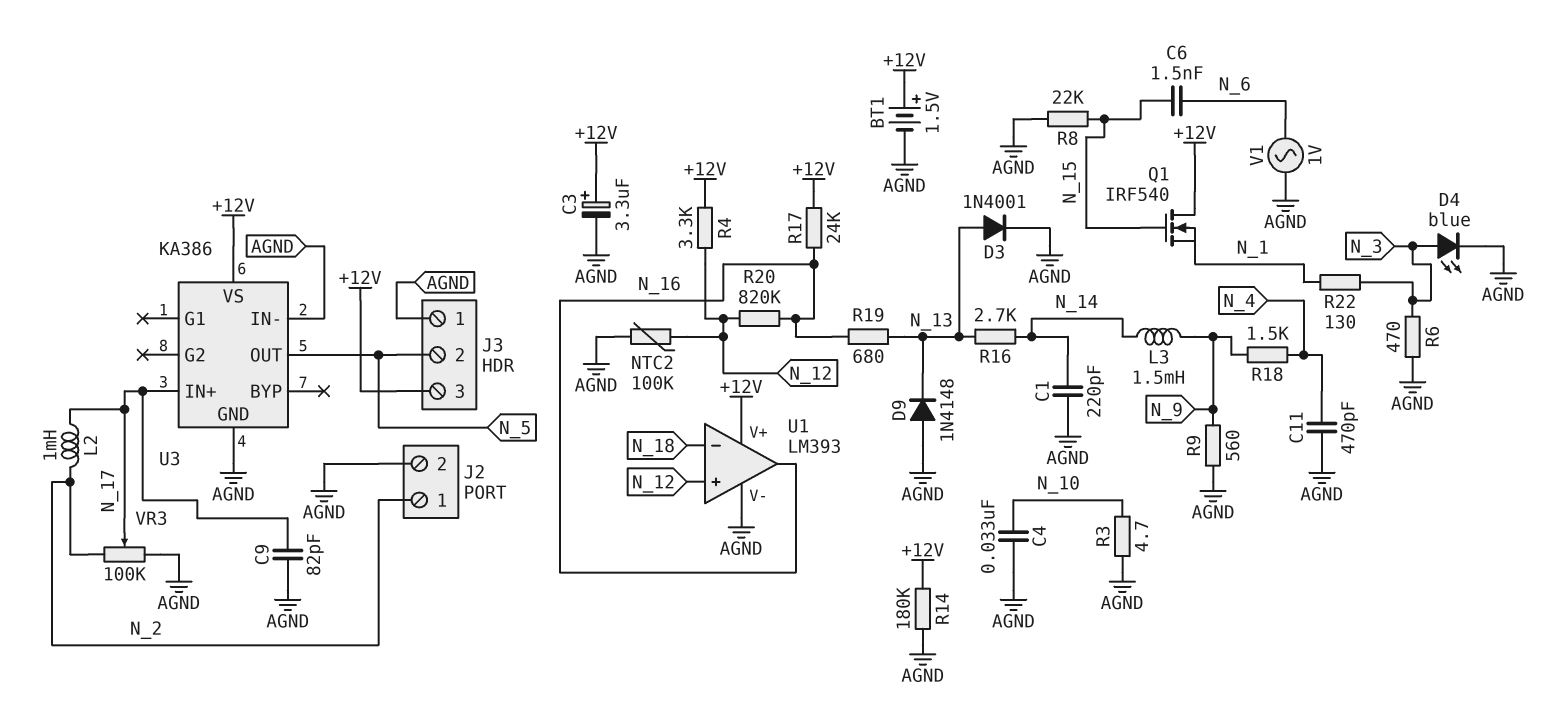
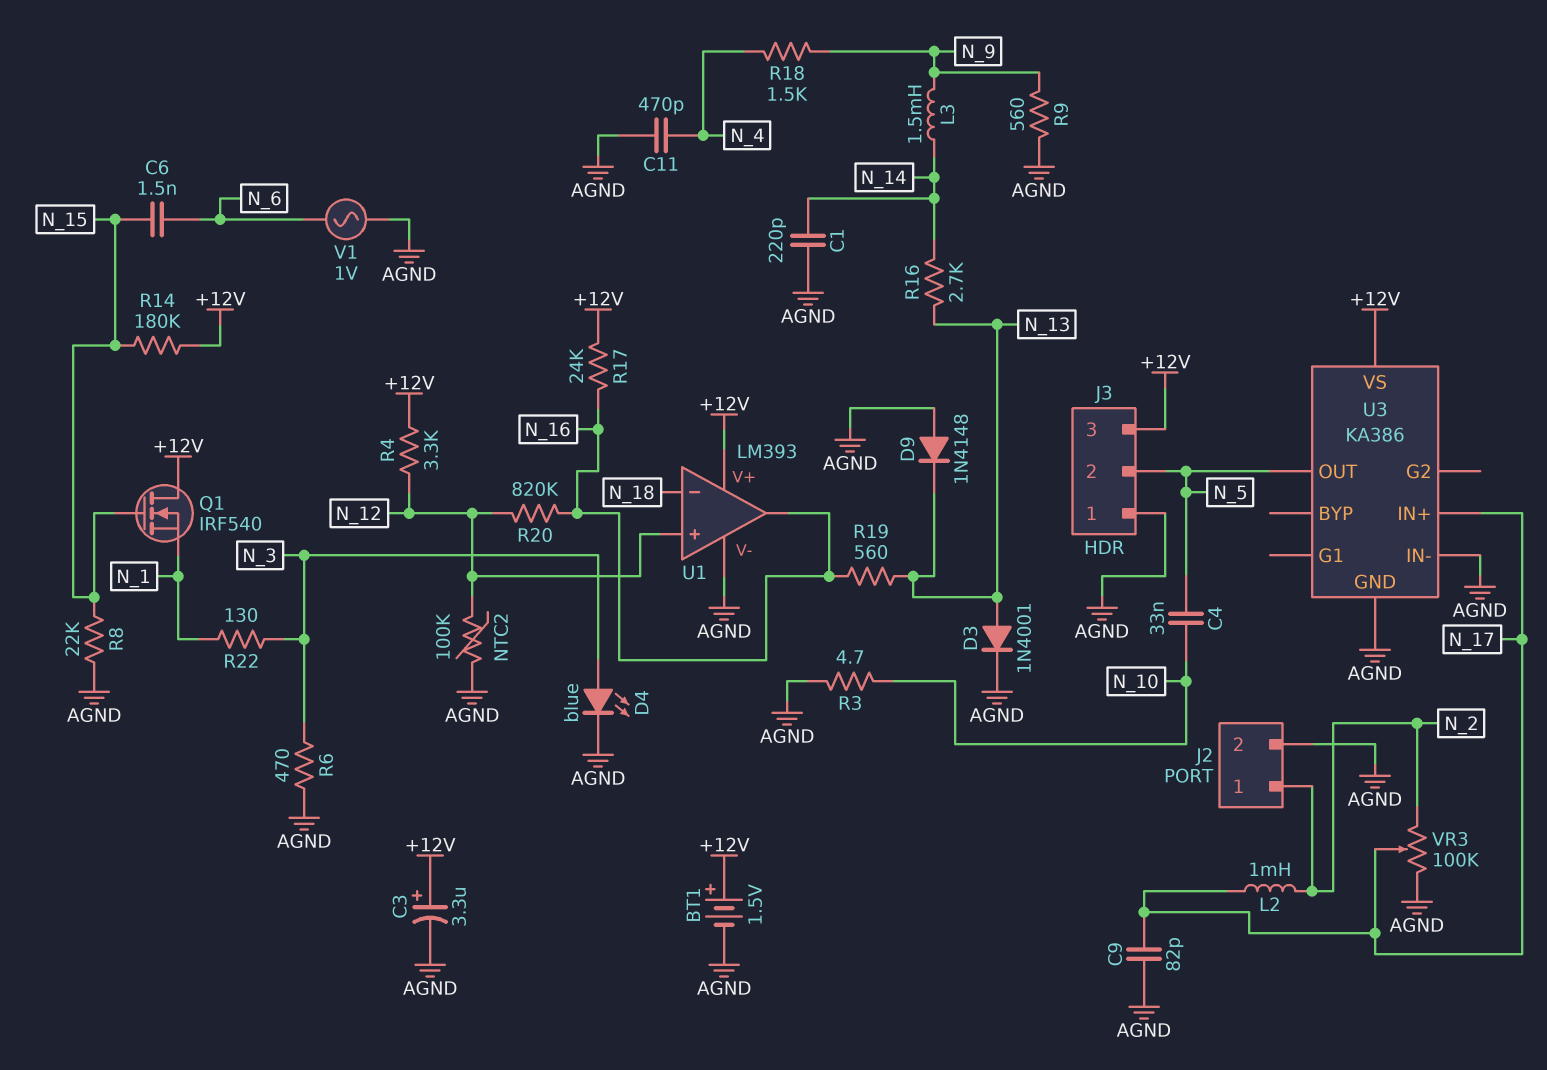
C4: 33nF (AGND, N_10) -> 33nF (N_5, N_10)
R14: 180k (+12V, AGND) -> 180k (+12V, N_15)
R19: 680 (N_13, N_16) -> 560 (N_13, N_16)

